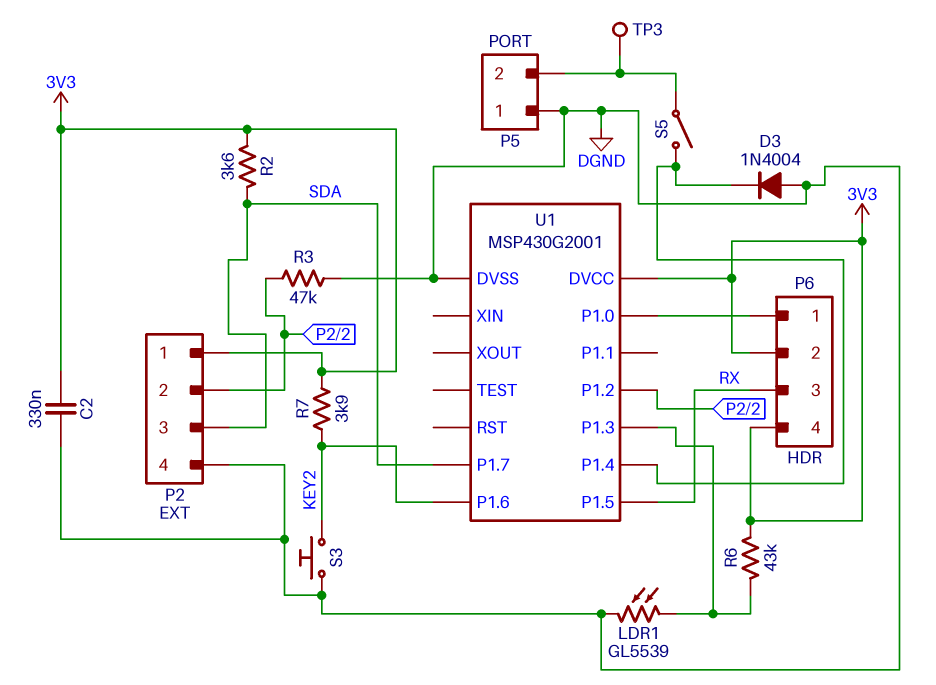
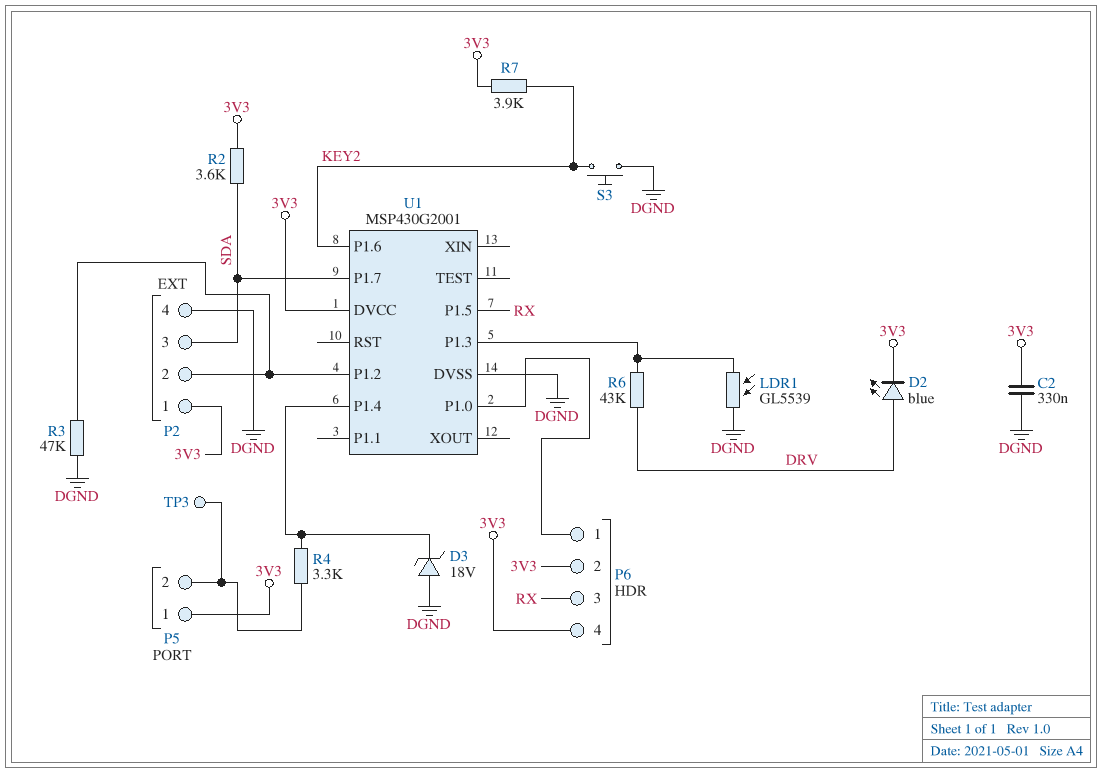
D2: none -> LED blue (A DRV, K 3V3)
D3: diode 1N4004 (A DGND, K U1/P1.4) -> zener 18V (A DGND, K U1/P1.4)
P5 pin 1: DGND -> 3V3
R4: none -> 3.3k (P5/2, U1/P1.4)
R6: 43k (3V3, U1/P1.3) -> 43k (DRV, U1/P1.3)
S5: switch (P5/2, U1/P1.4) -> none

